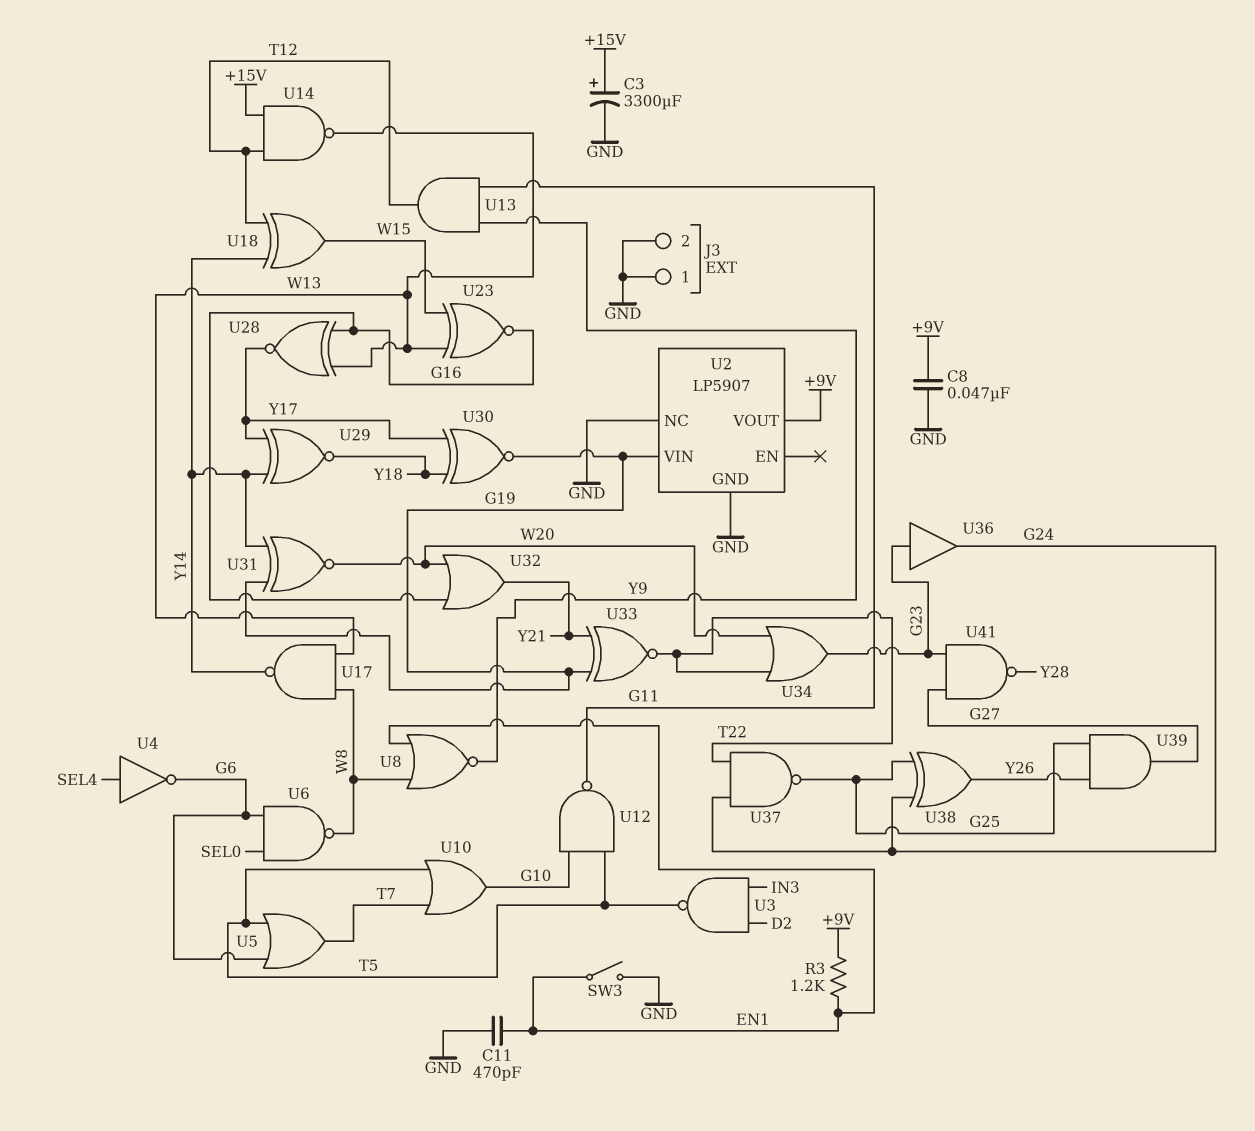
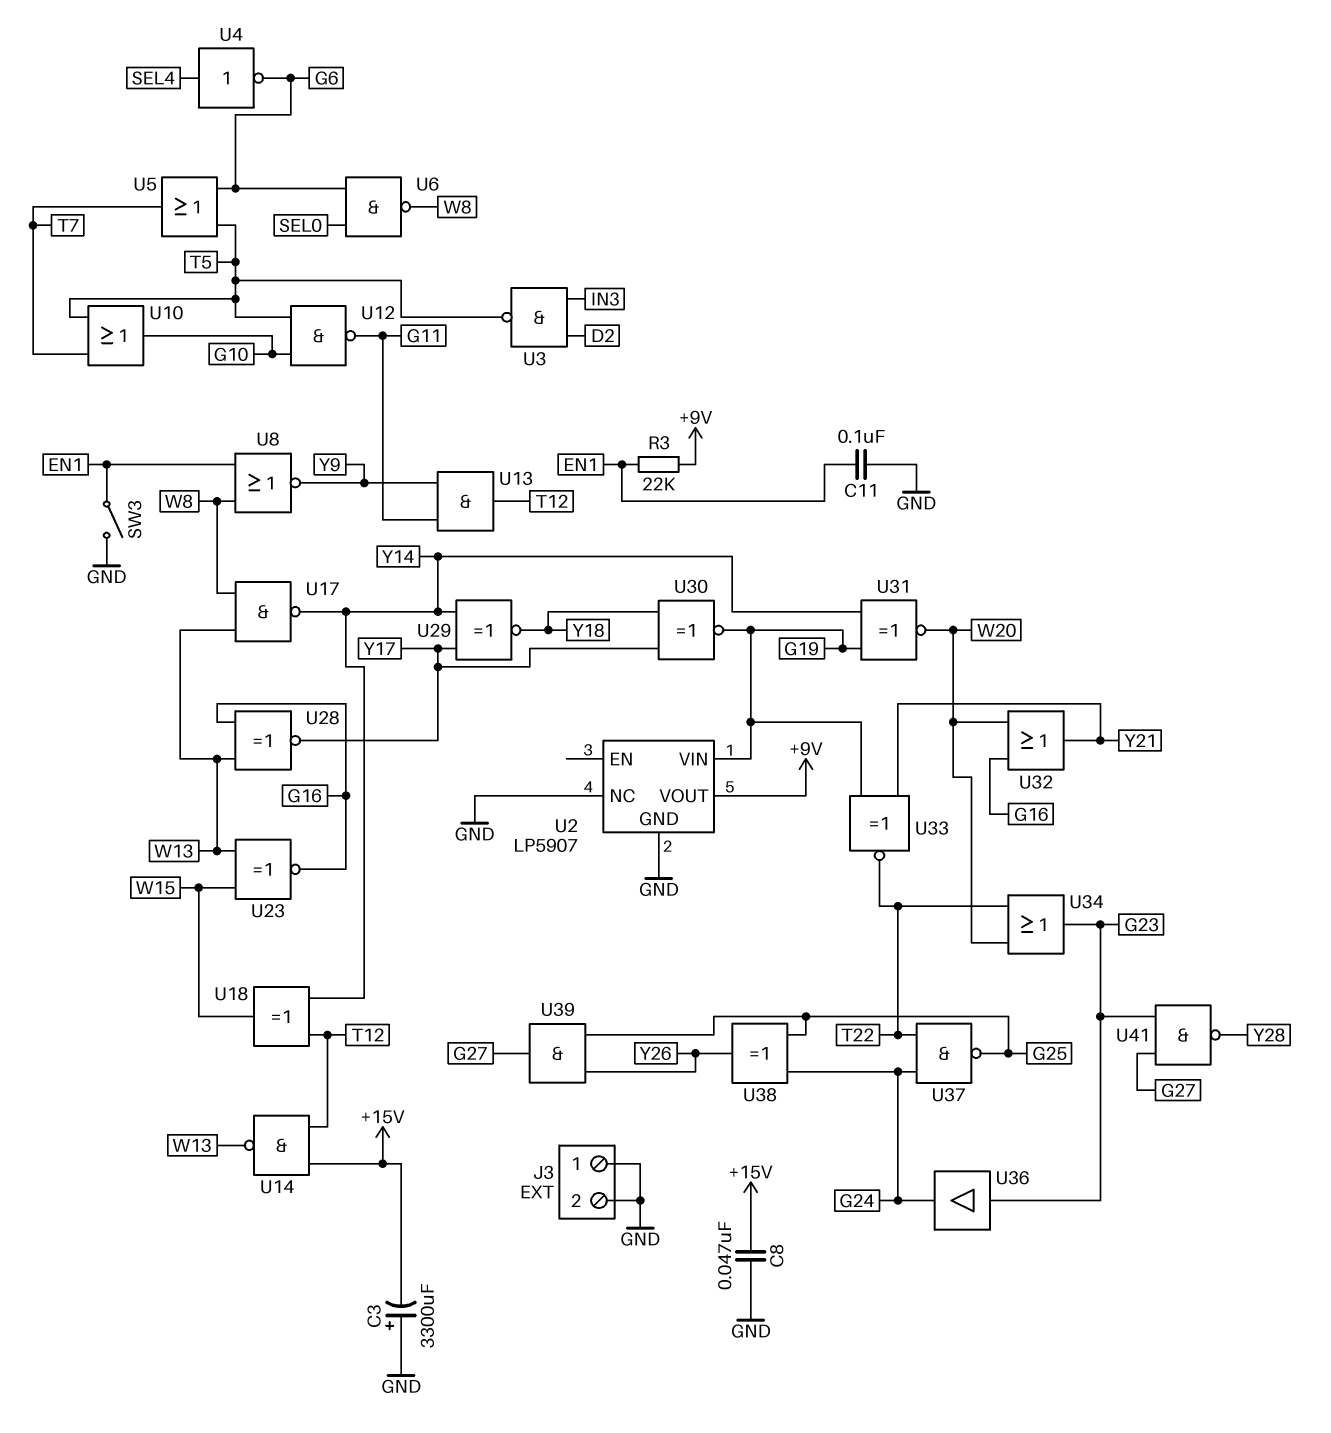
C3: 3300uF (plus +15V, minus GND) -> 3300uF (plus GND, minus +15V)
C8: 47nF (+9V, GND) -> 47nF (+15V, GND)
C11: 470pF (EN1, GND) -> 100nF (EN1, GND)
R3: 1.2k (+9V, EN1) -> 22k (+9V, EN1)

